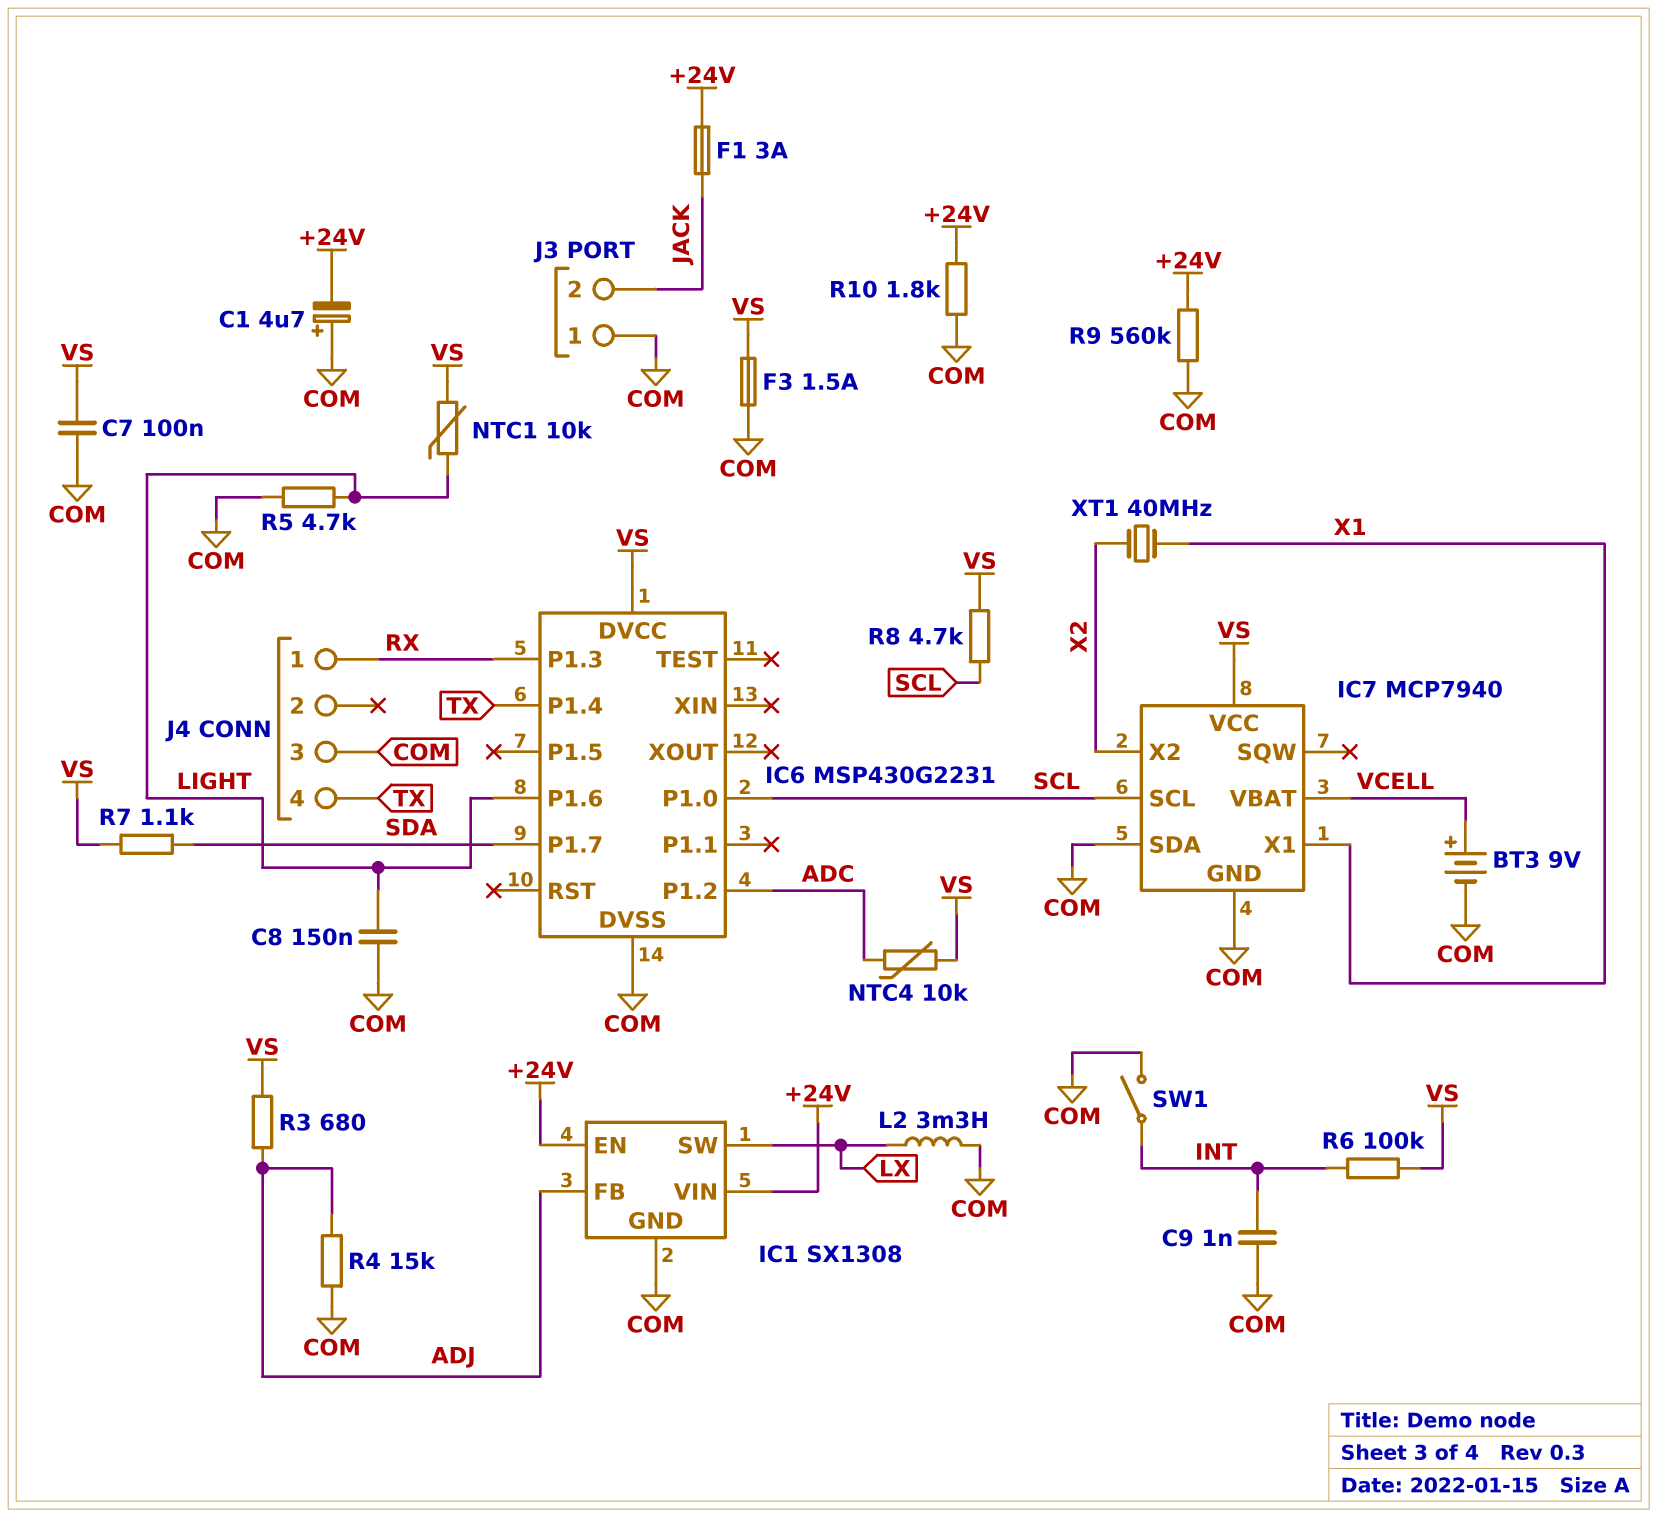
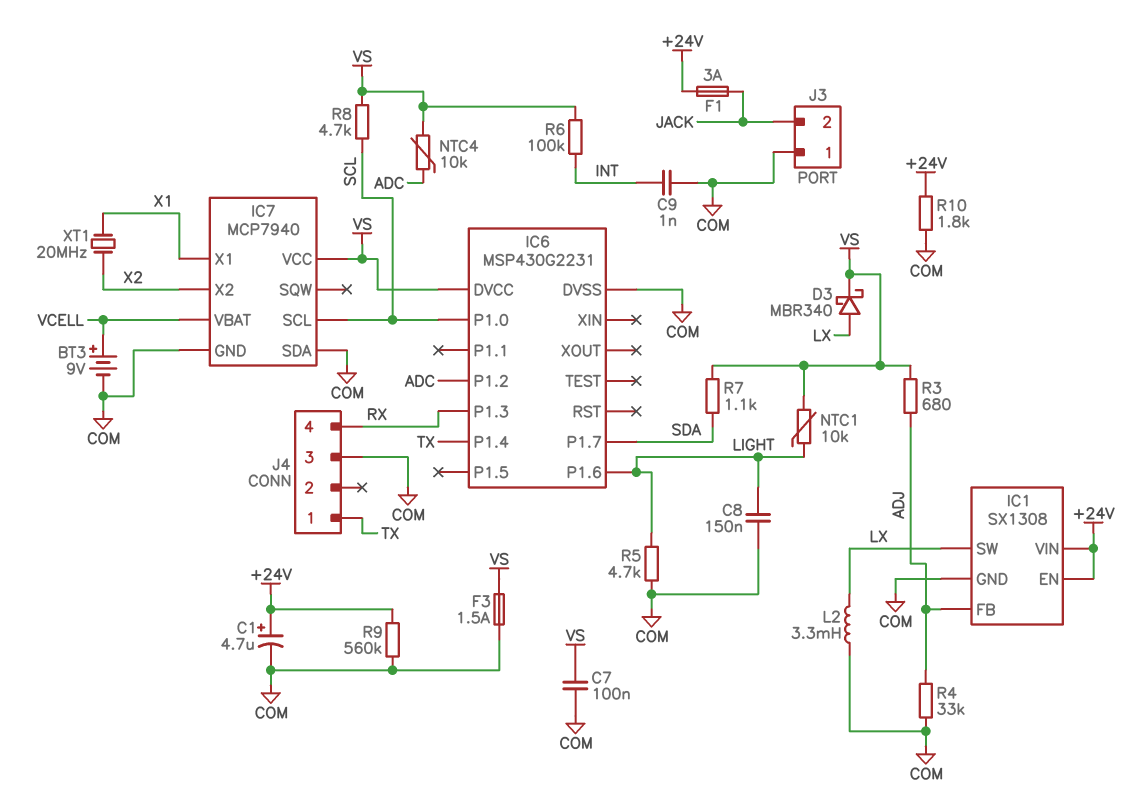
C1: 4.7uF (plus COM, minus +24V) -> 4.7uF (plus +24V, minus COM)
D3: none -> schottky MBR340 (A LX, K VS)
J4 pin 1: RX -> TX
J4 pin 4: TX -> RX
R4: 15k (ADJ, COM) -> 33k (ADJ, COM)
SW1: switch (COM, INT) -> none
XT1: 40MHz (X1, X2) -> 20MHz (X1, X2)

